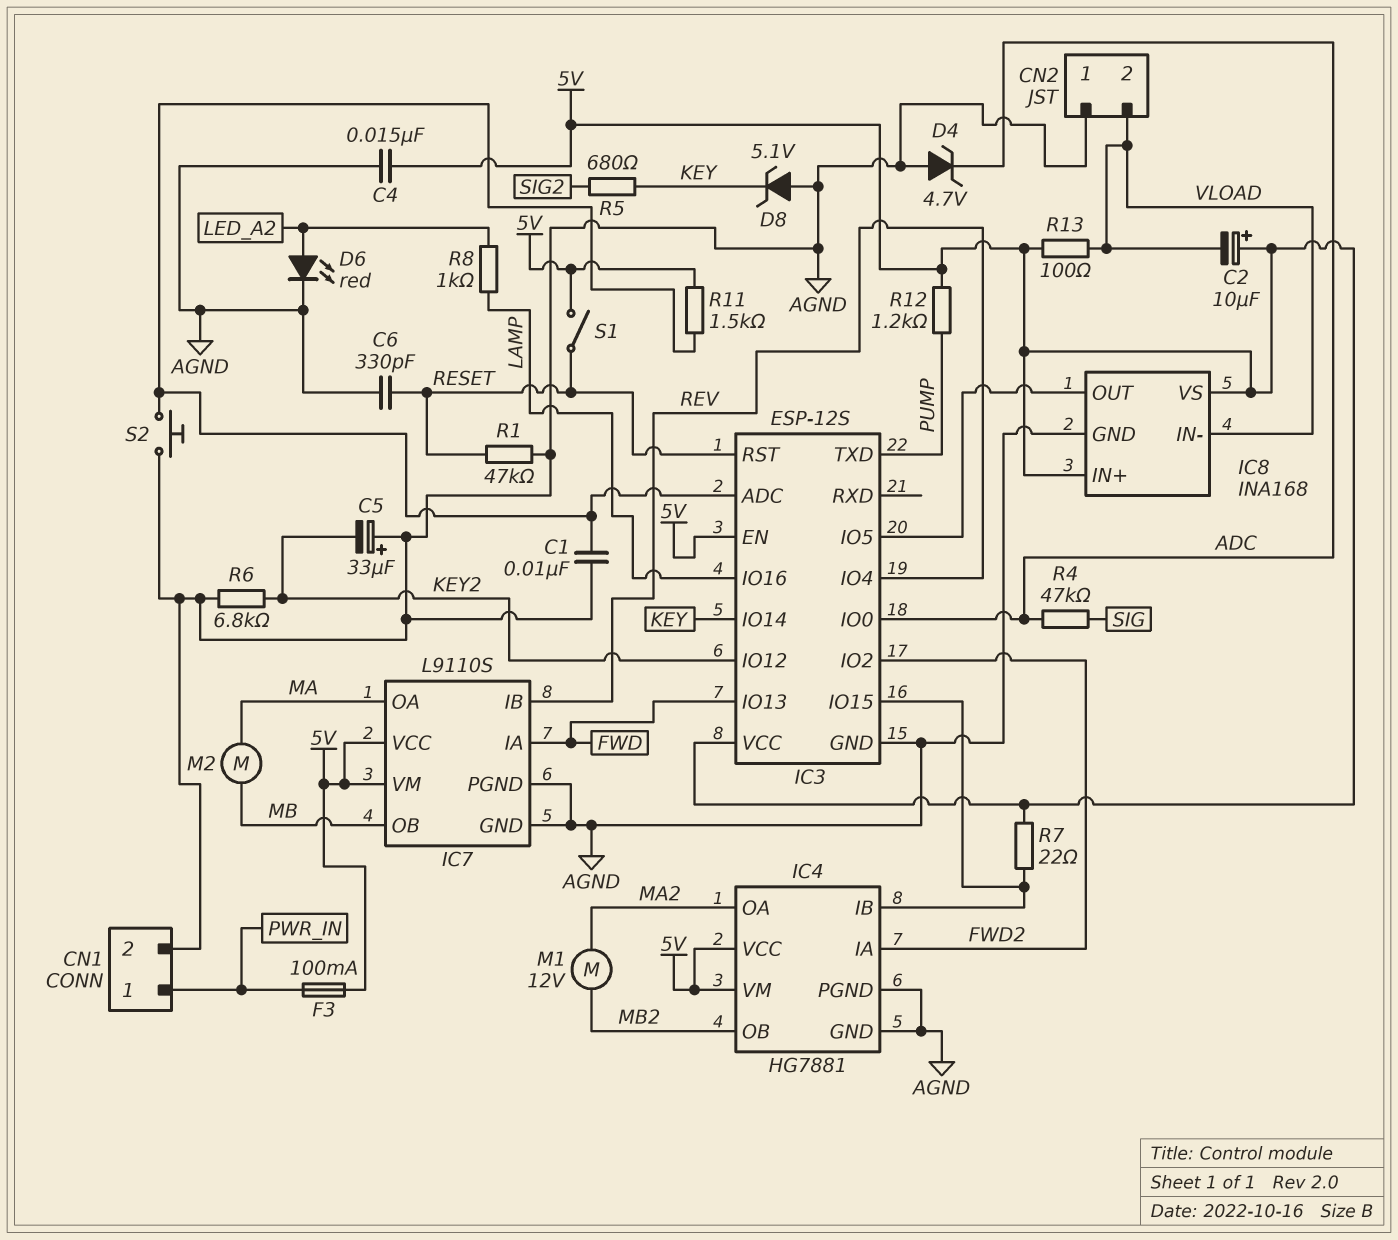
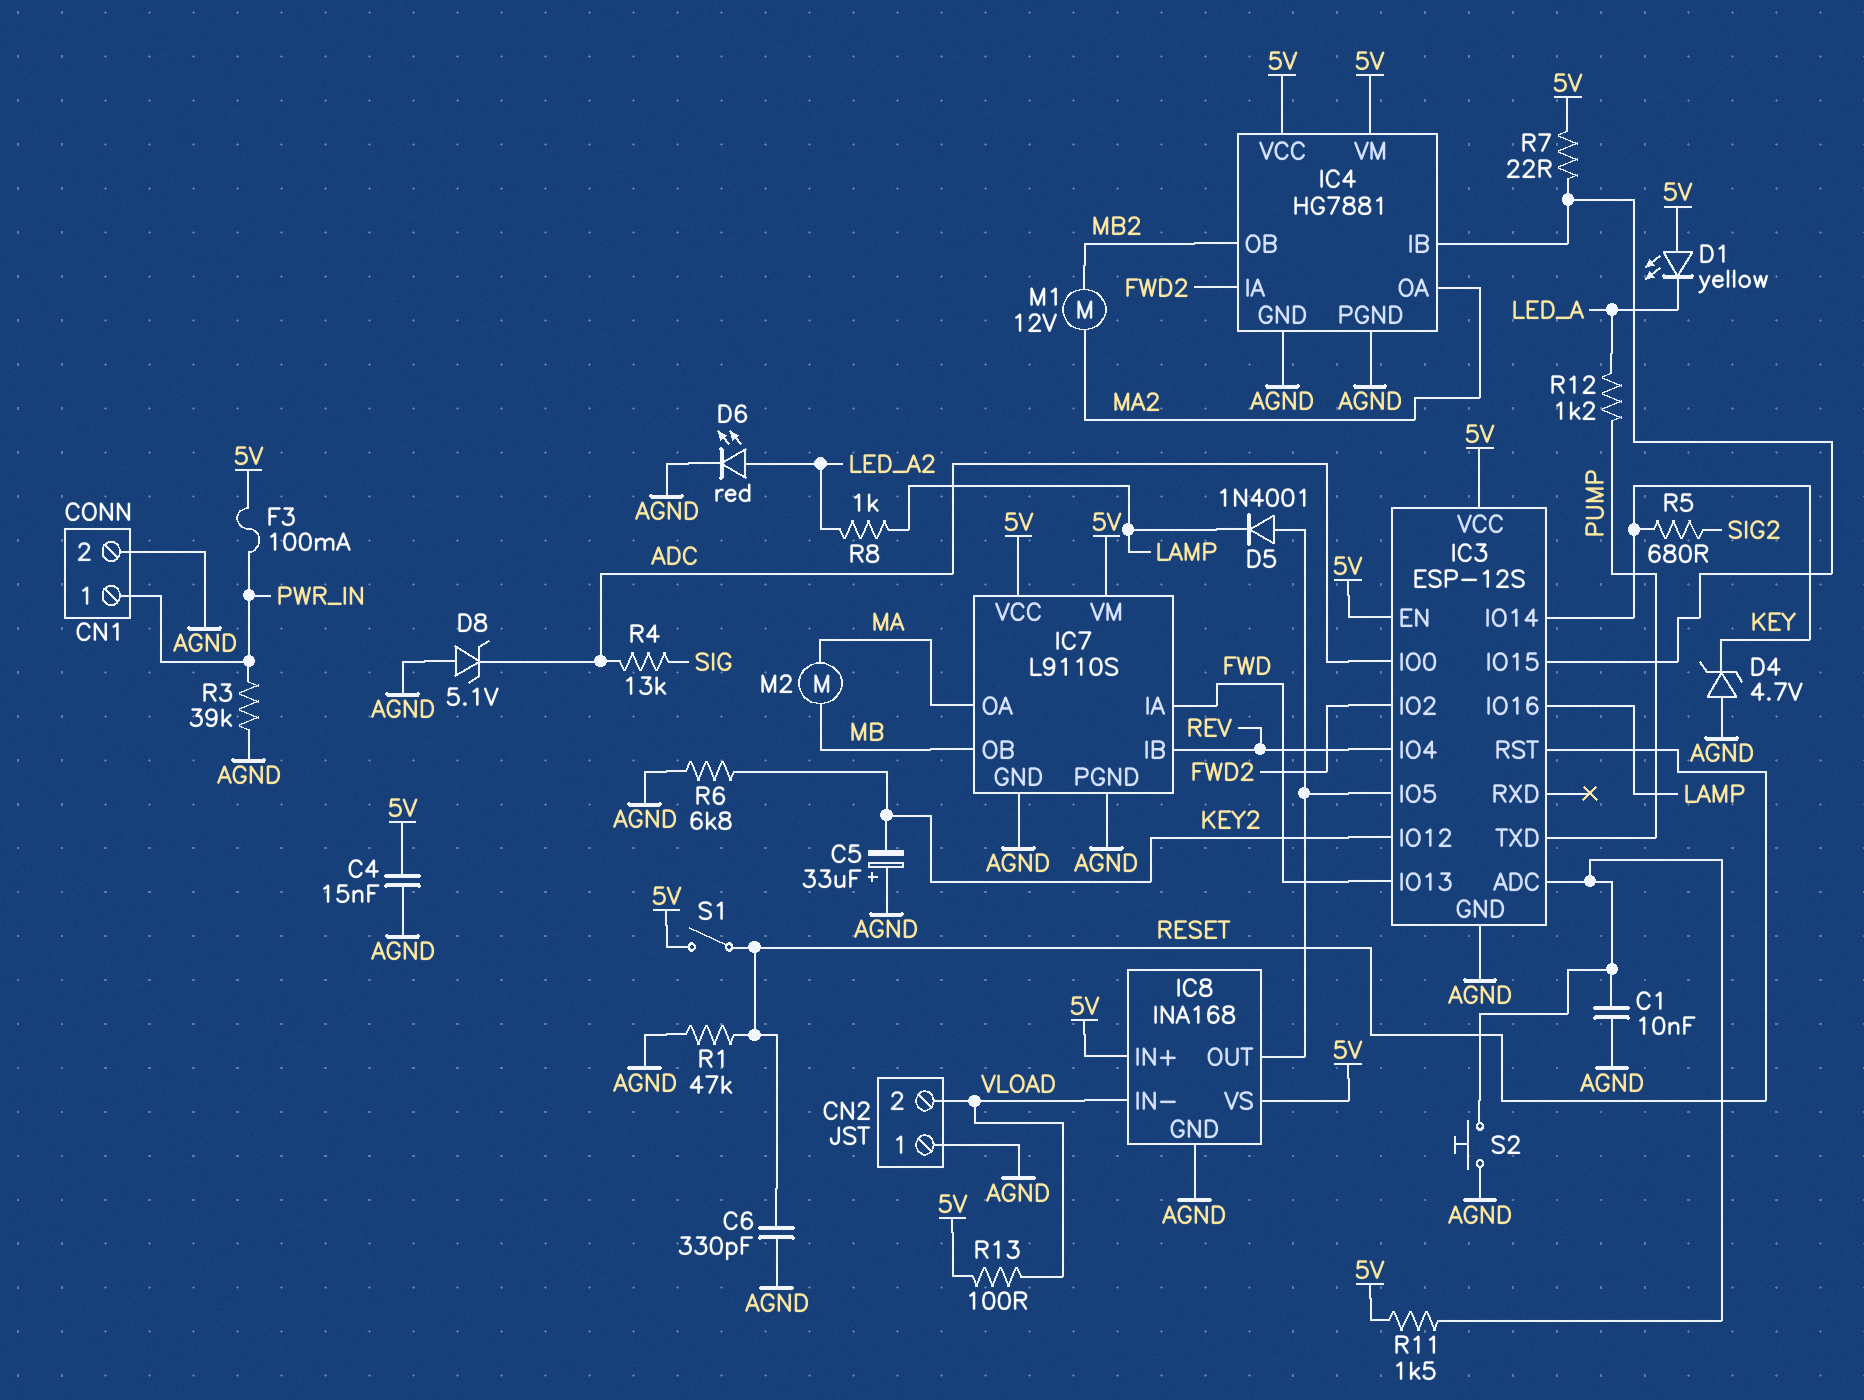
C2: 10uF (plus 5V, minus VLOAD) -> none
D1: none -> LED yellow (A 5V, K LED_A)
D4: zener 4.7V (A AGND, K ADC) -> zener 4.7V (A AGND, K KEY)
D5: none -> diode 1N4001 (A IC3/IO5, K LAMP)
D8: zener 5.1V (A AGND, K KEY) -> zener 5.1V (A AGND, K ADC)
R3: none -> 39k (AGND, PWR_IN)
R4: 47k (ADC, SIG) -> 13k (ADC, SIG)
R12: 1.2k (5V, PUMP) -> 1.2k (LED_A, PUMP)

